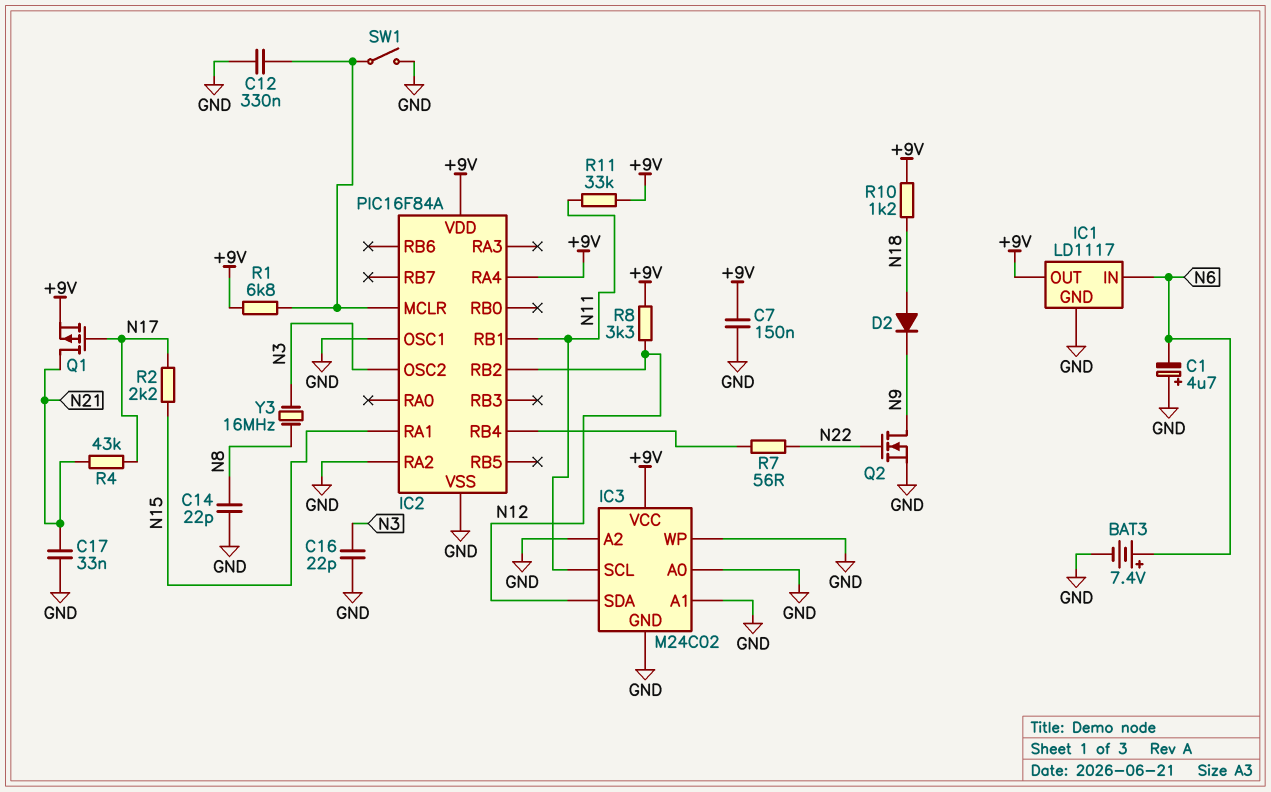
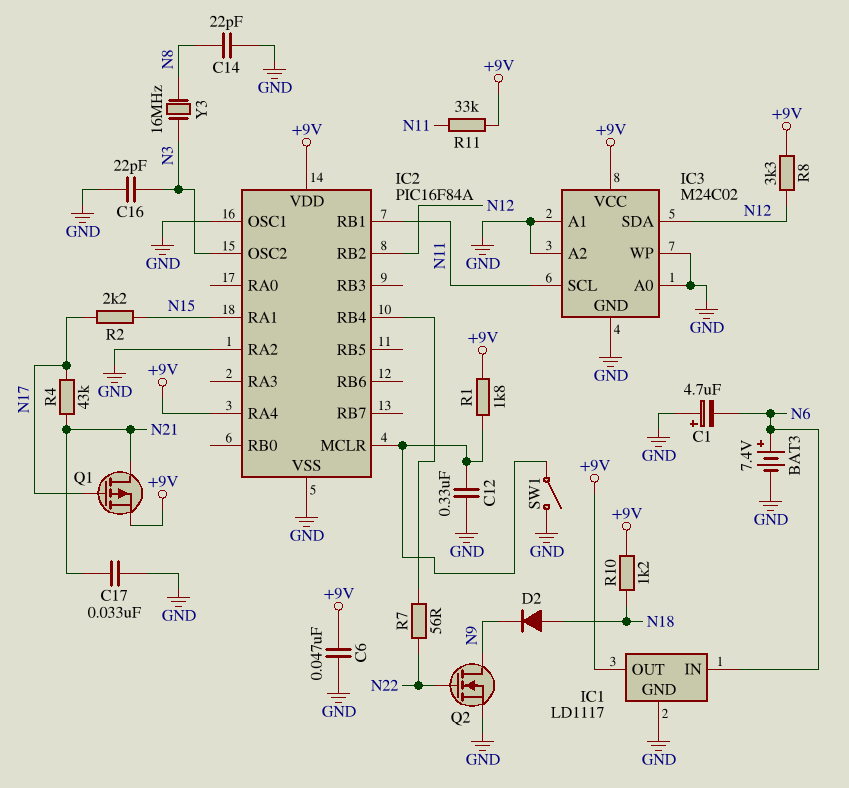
C6: none -> 47nF (+9V, GND)
C7: 150nF (+9V, GND) -> none
R1: 6.8k (+9V, IC2/MCLR) -> 1.8k (+9V, IC2/MCLR)

